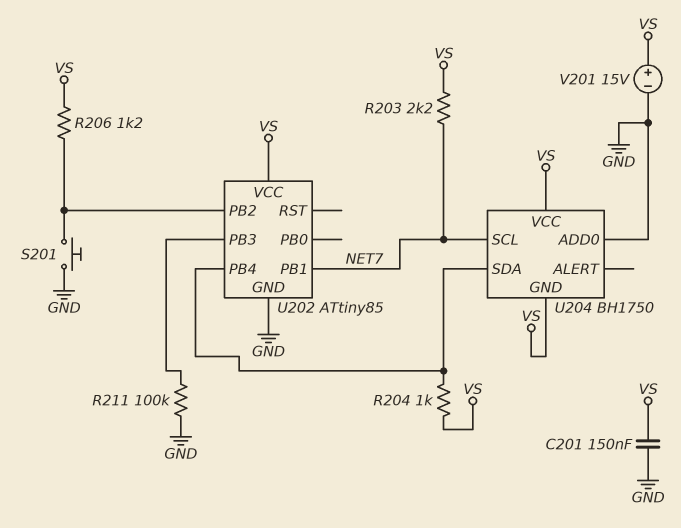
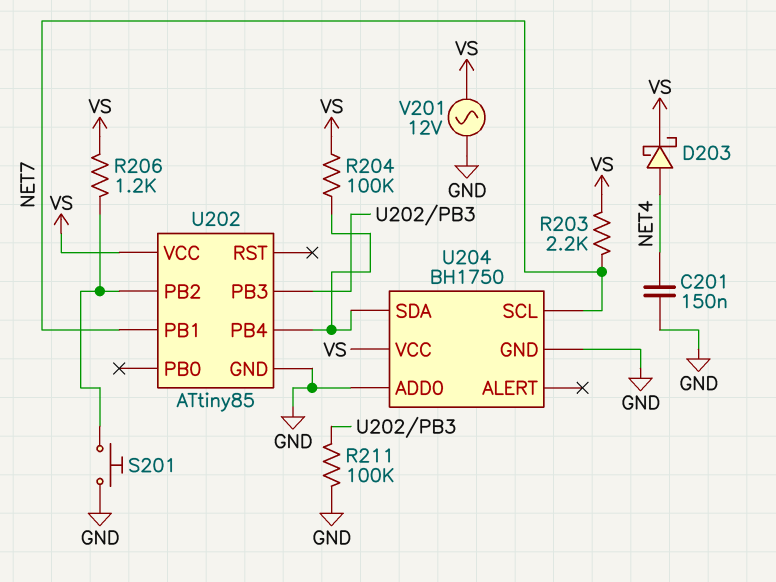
C201: 150nF (GND, VS) -> 150nF (GND, NET4)
D203: none -> schottky (A NET4, K VS)
R204: 1k (U202/PB4, VS) -> 100k (U202/PB4, VS)
U204 pin GND: VS -> GND
V201: 15V (plus VS, minus GND) -> AC 12V (GND, VS)

